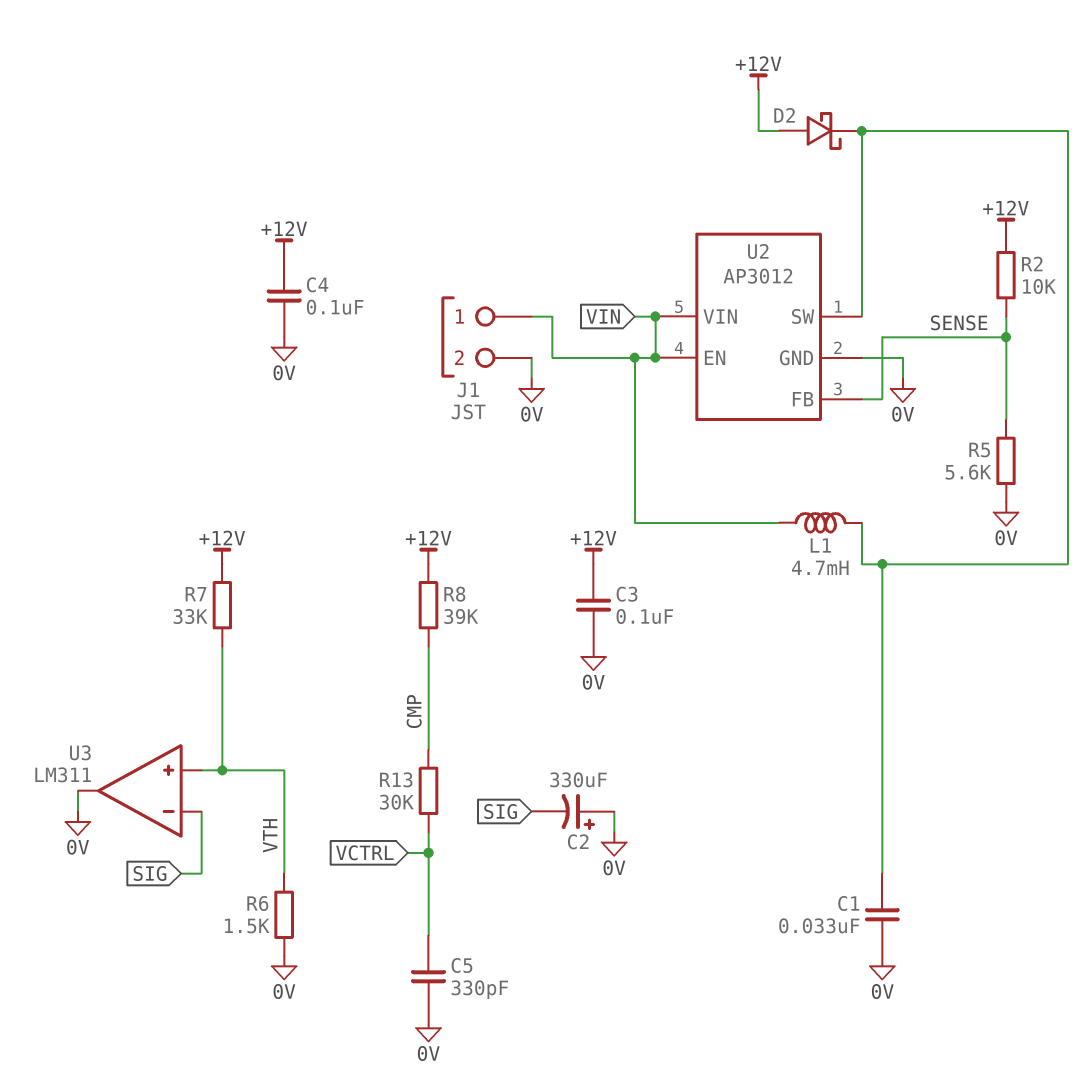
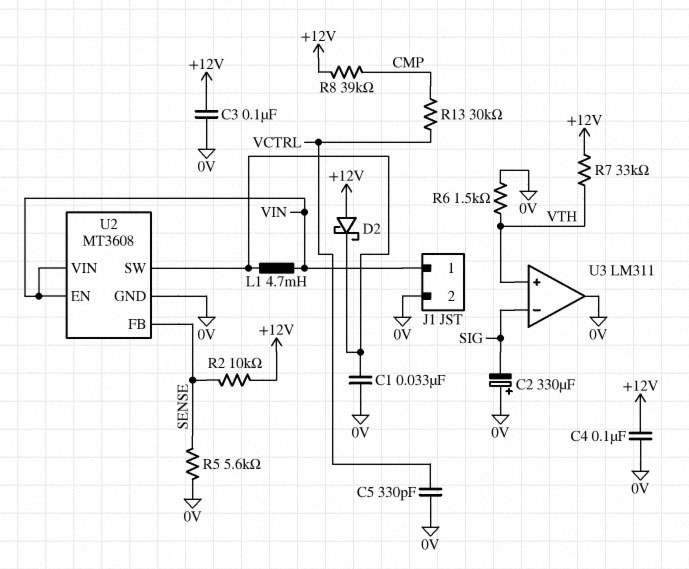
U2: AP3012 -> MT3608

